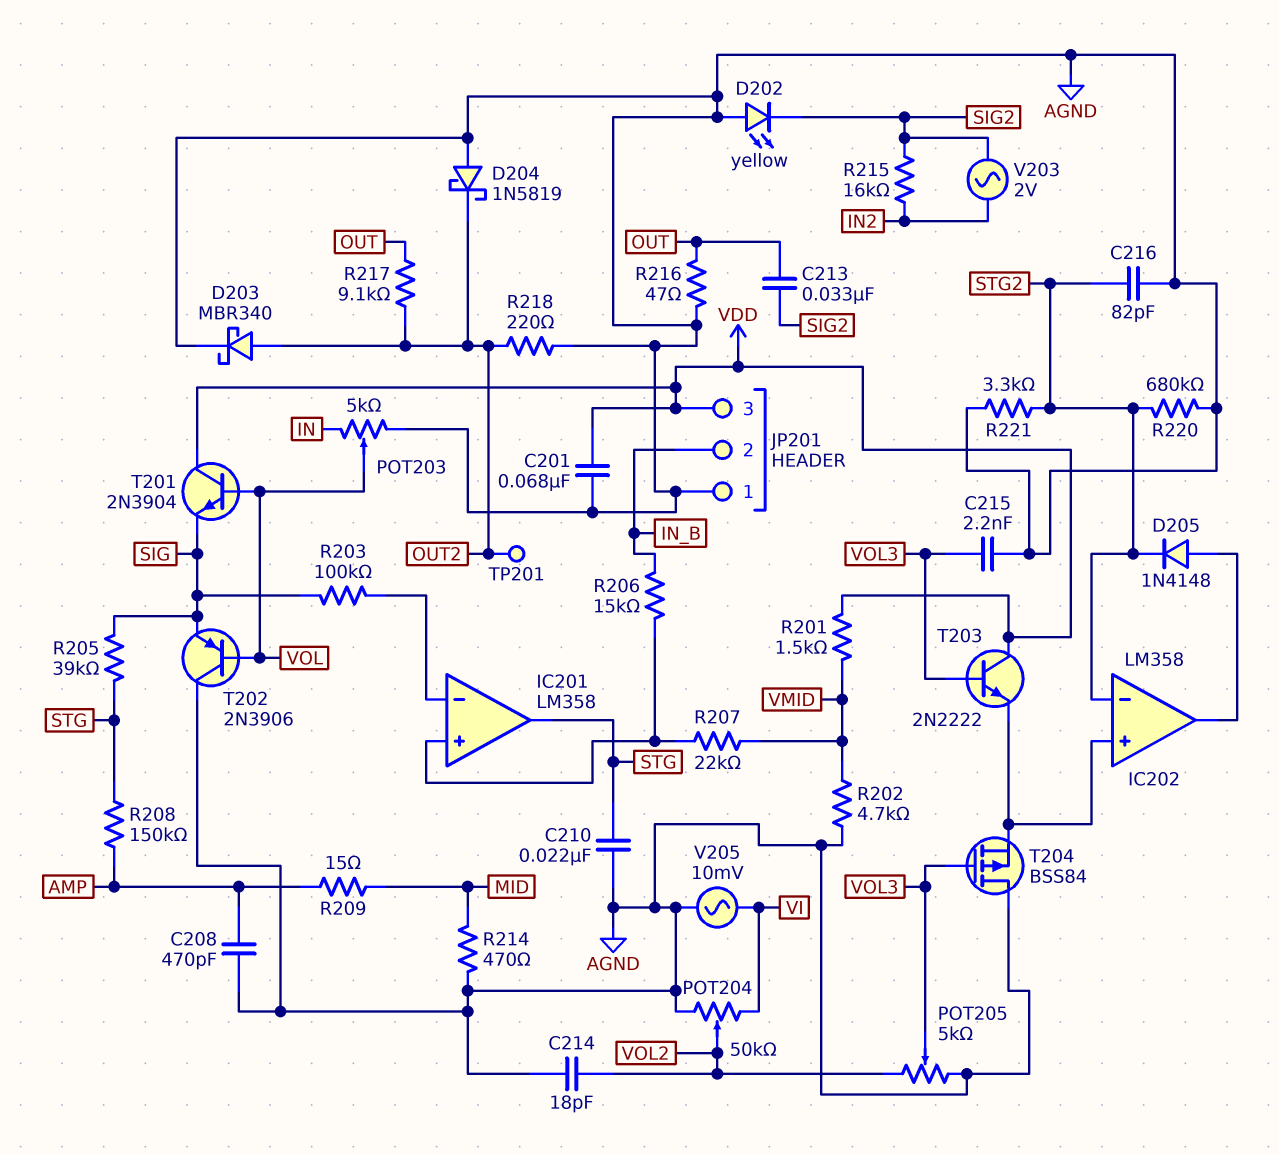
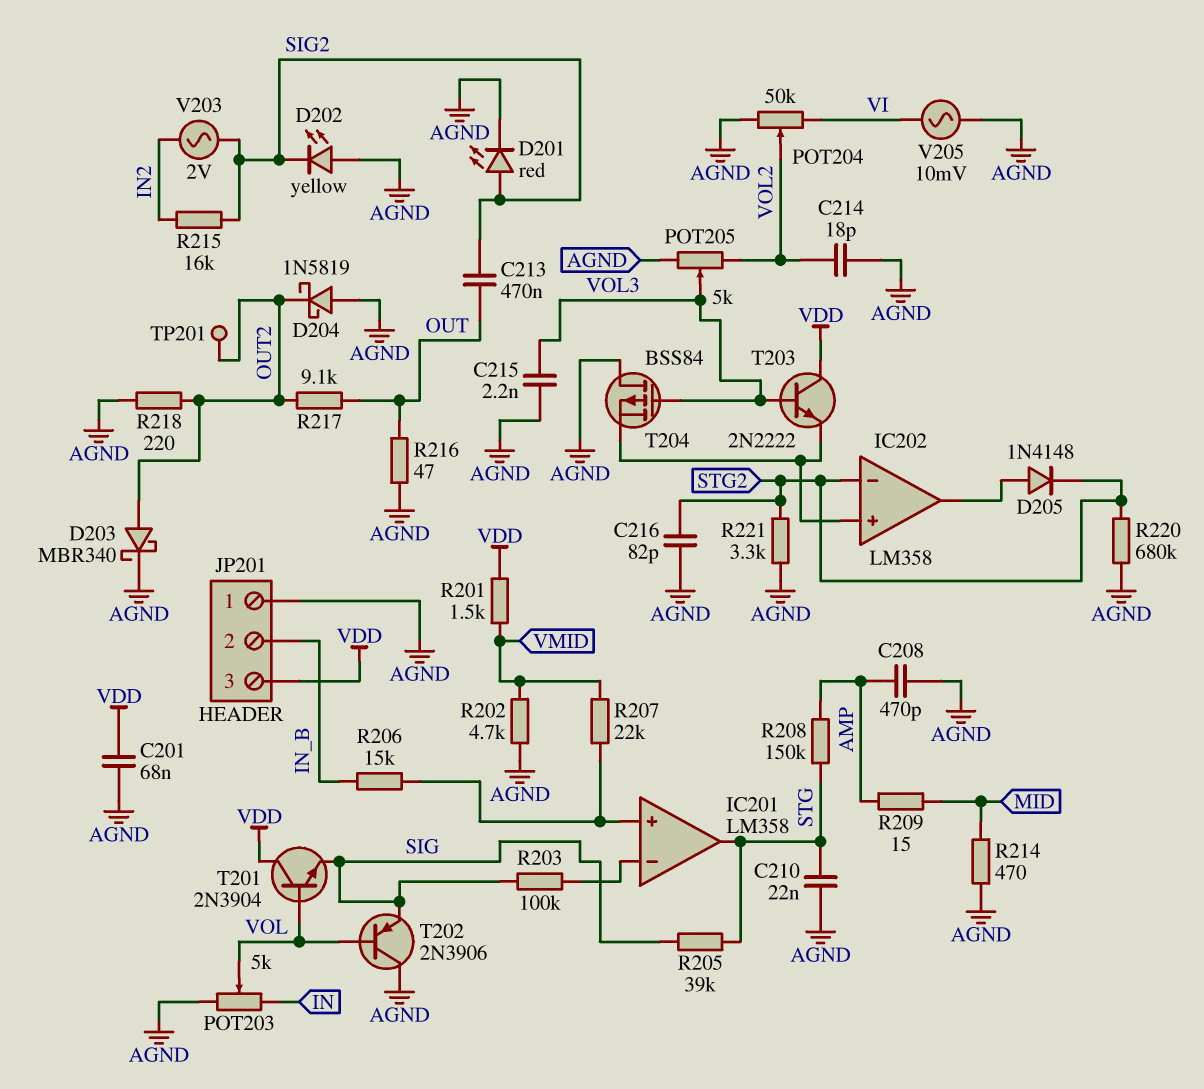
C213: 33nF (OUT, SIG2) -> 470nF (OUT, SIG2)
D201: none -> LED red (A SIG2, K AGND)

